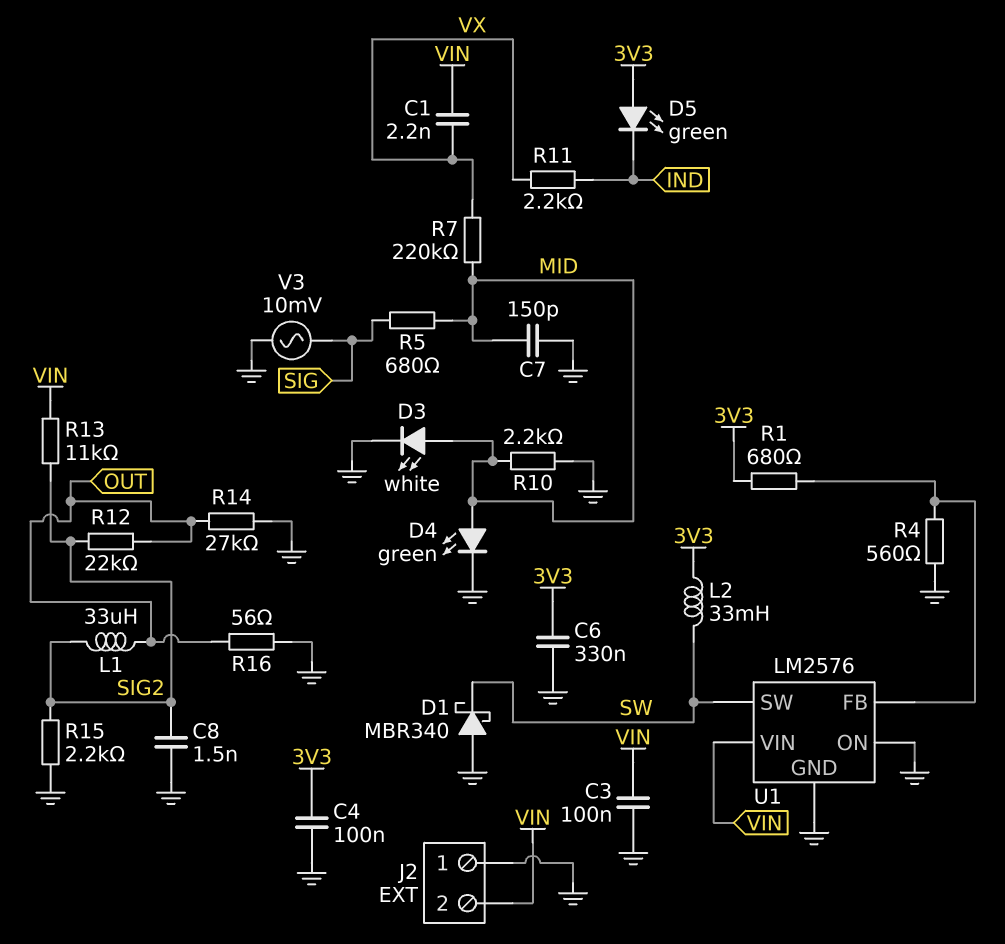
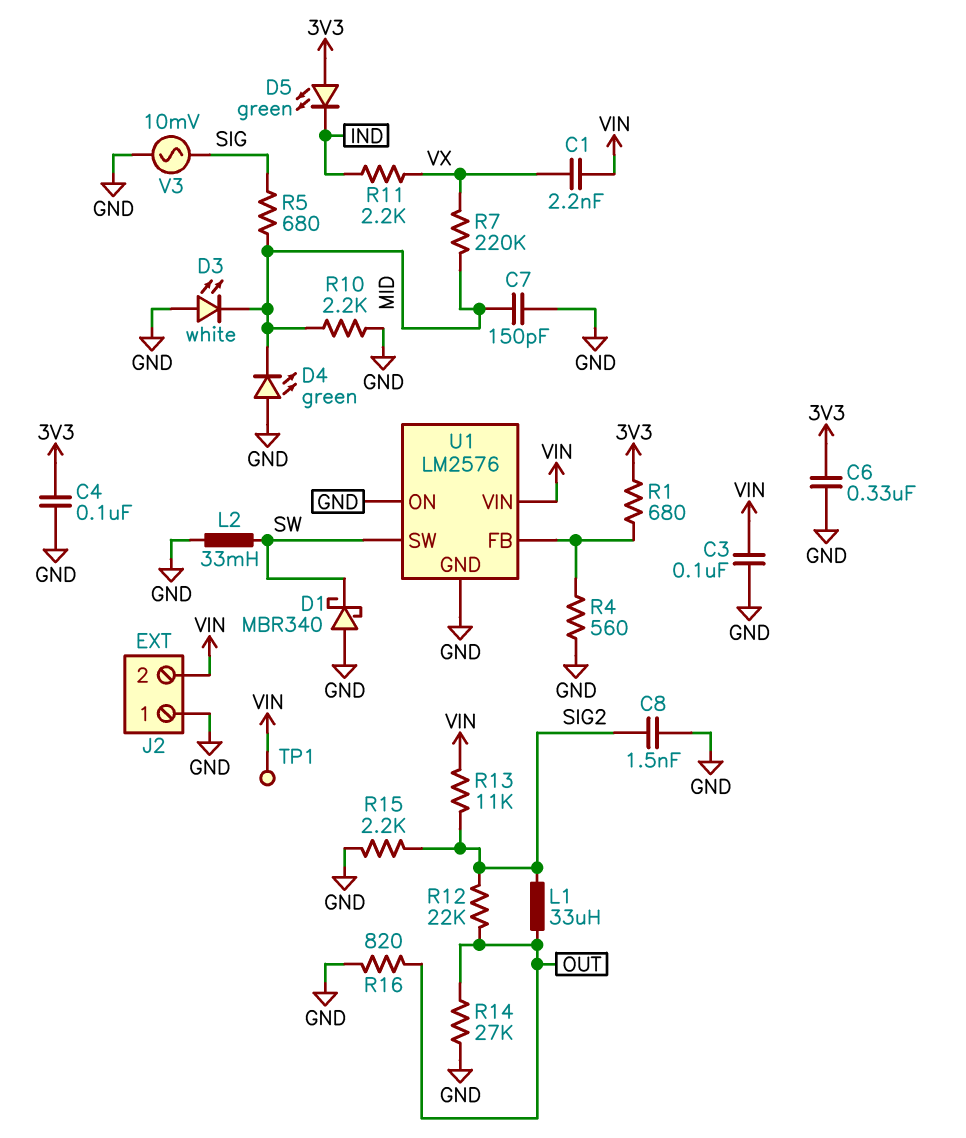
D3: LED white (A MID, K GND) -> LED white (A GND, K MID)
D4: LED green (A MID, K GND) -> LED green (A GND, K MID)
L2: 33mH (3V3, SW) -> 33mH (GND, SW)
R16: 56 (GND, OUT) -> 820 (GND, OUT)
TP1: none -> test point (VIN)

